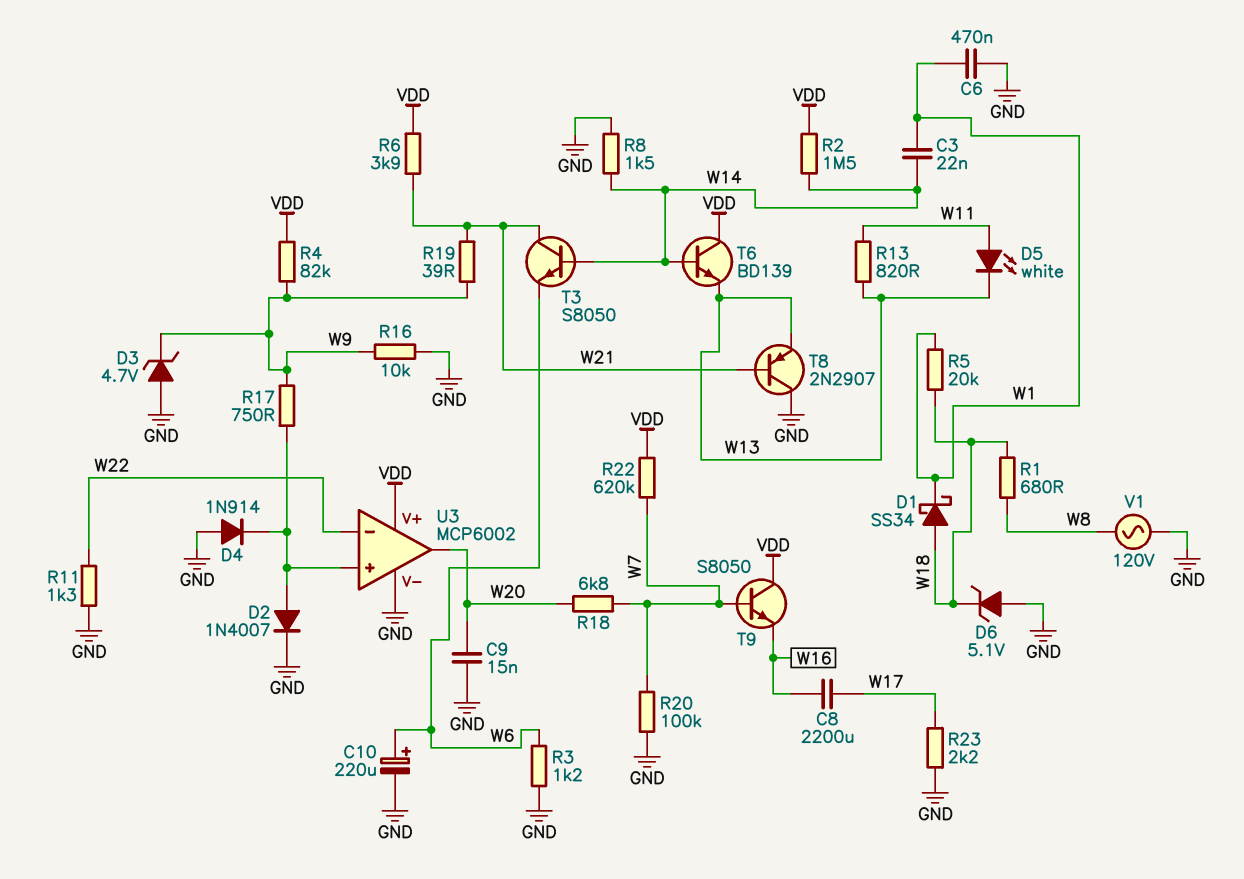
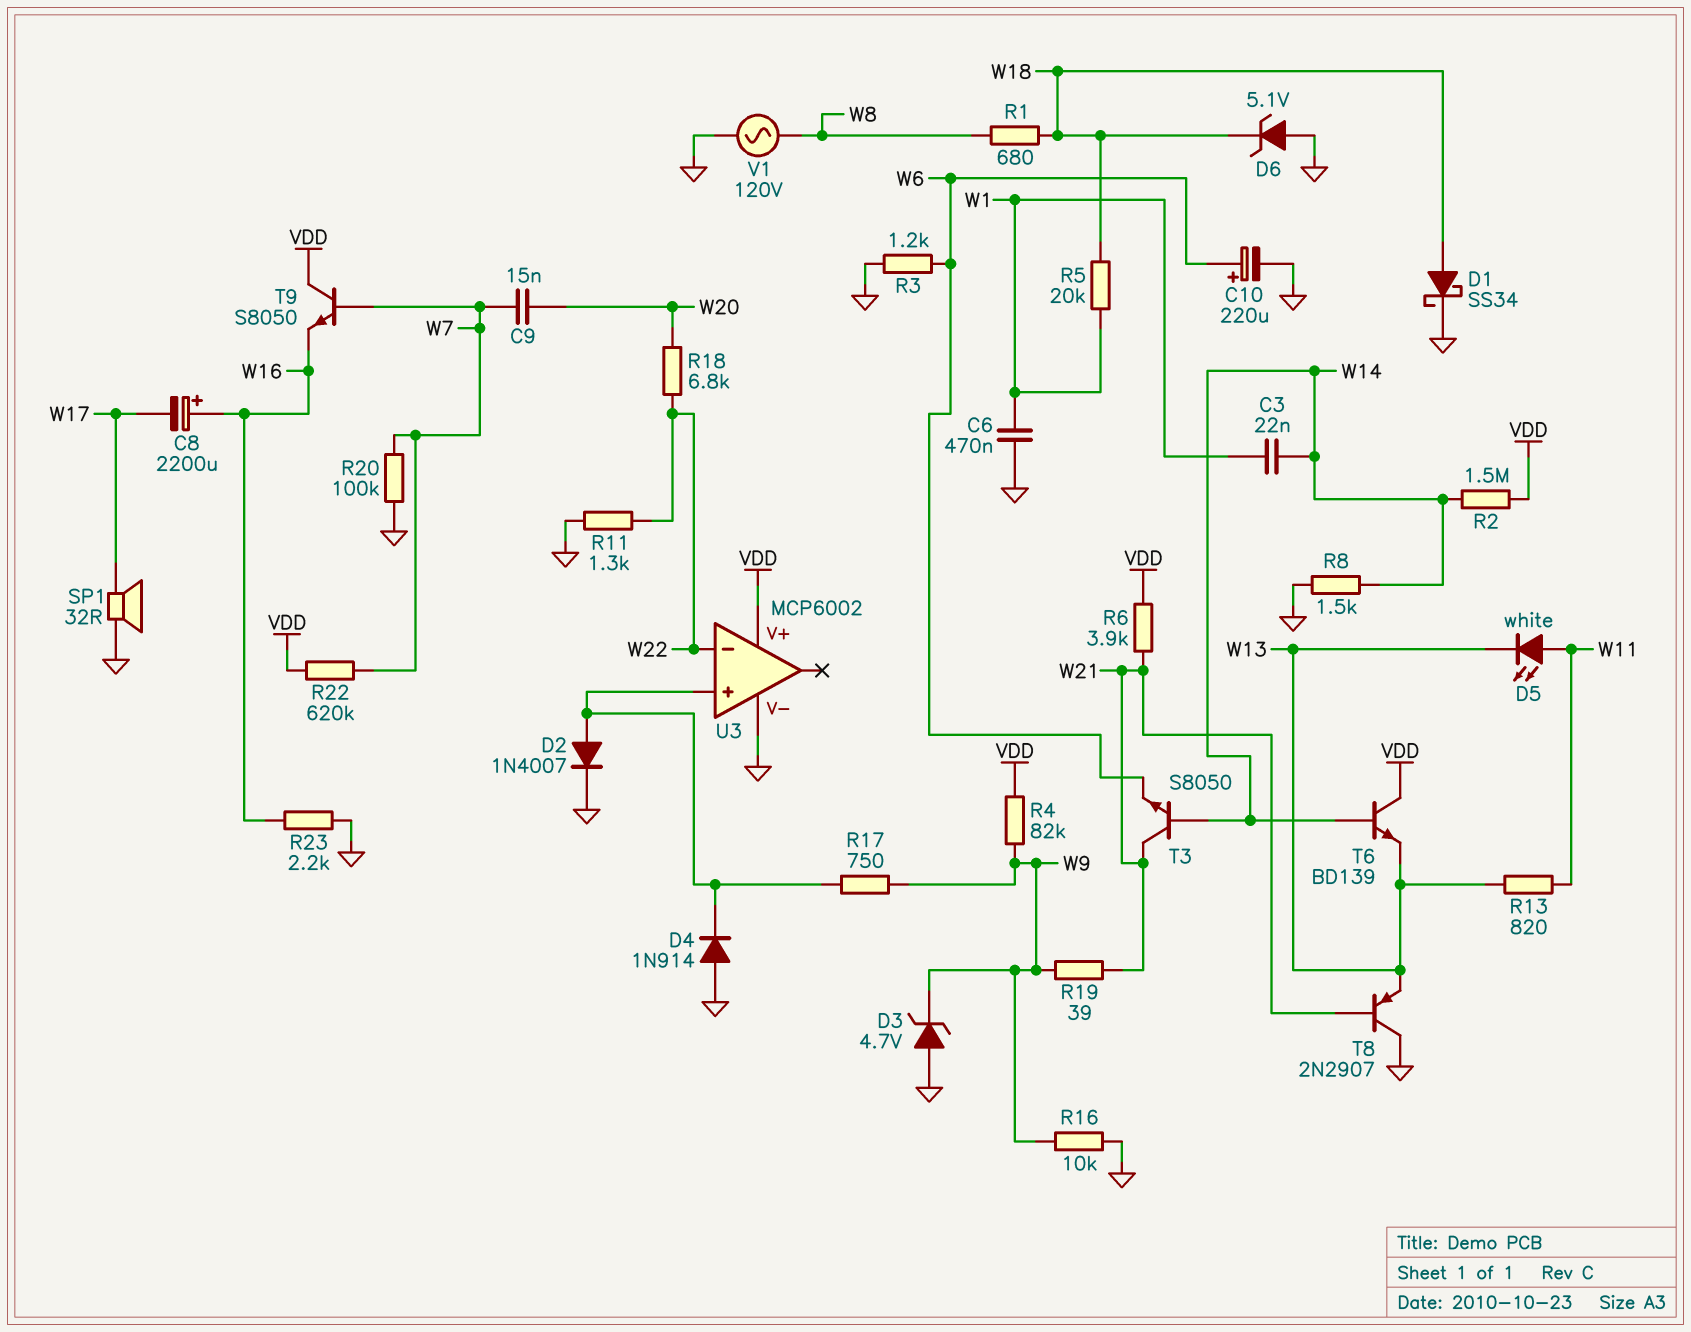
C8: 2200uF (W16, W17) -> 2200uF (plus W16, minus W17)
C9: 15nF (GND, W20) -> 15nF (W7, W20)
D1: schottky SS34 (A W18, K W1) -> schottky SS34 (A W18, K GND)
R18: 6.8k (W7, W20) -> 6.8k (W20, W22)
R23: 2.2k (GND, W17) -> 2.2k (GND, W16)
SP1: none -> speaker 32R (GND, W17)
U3 pin out: W20 -> none

